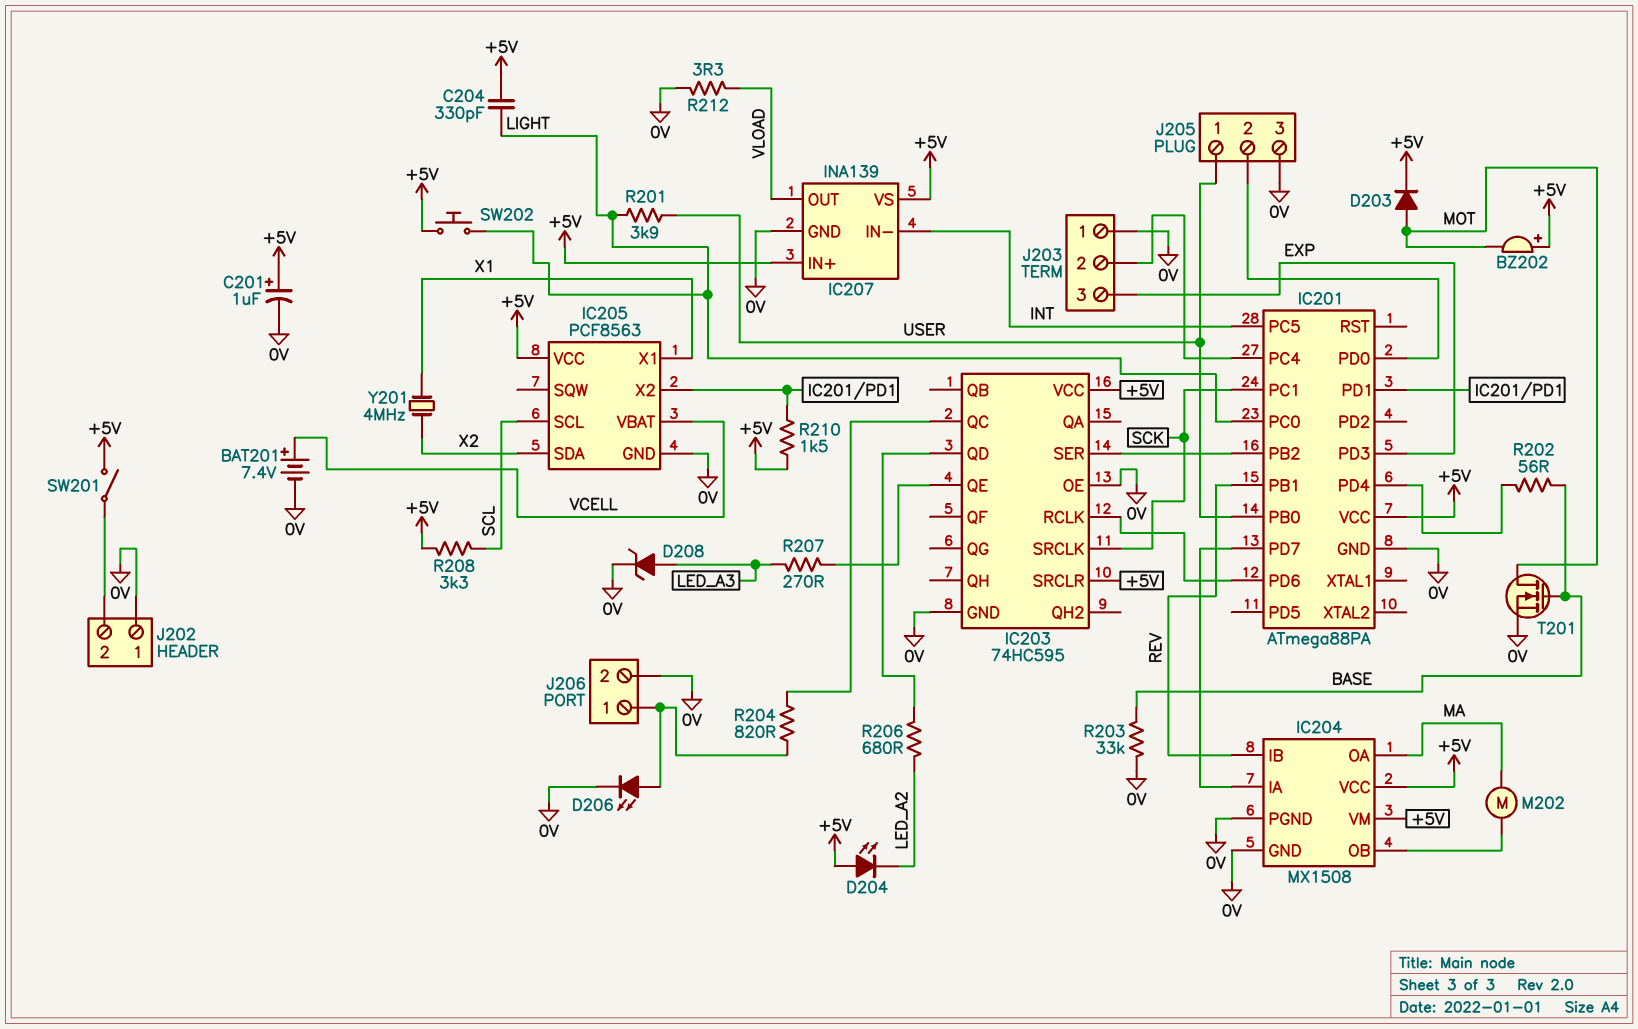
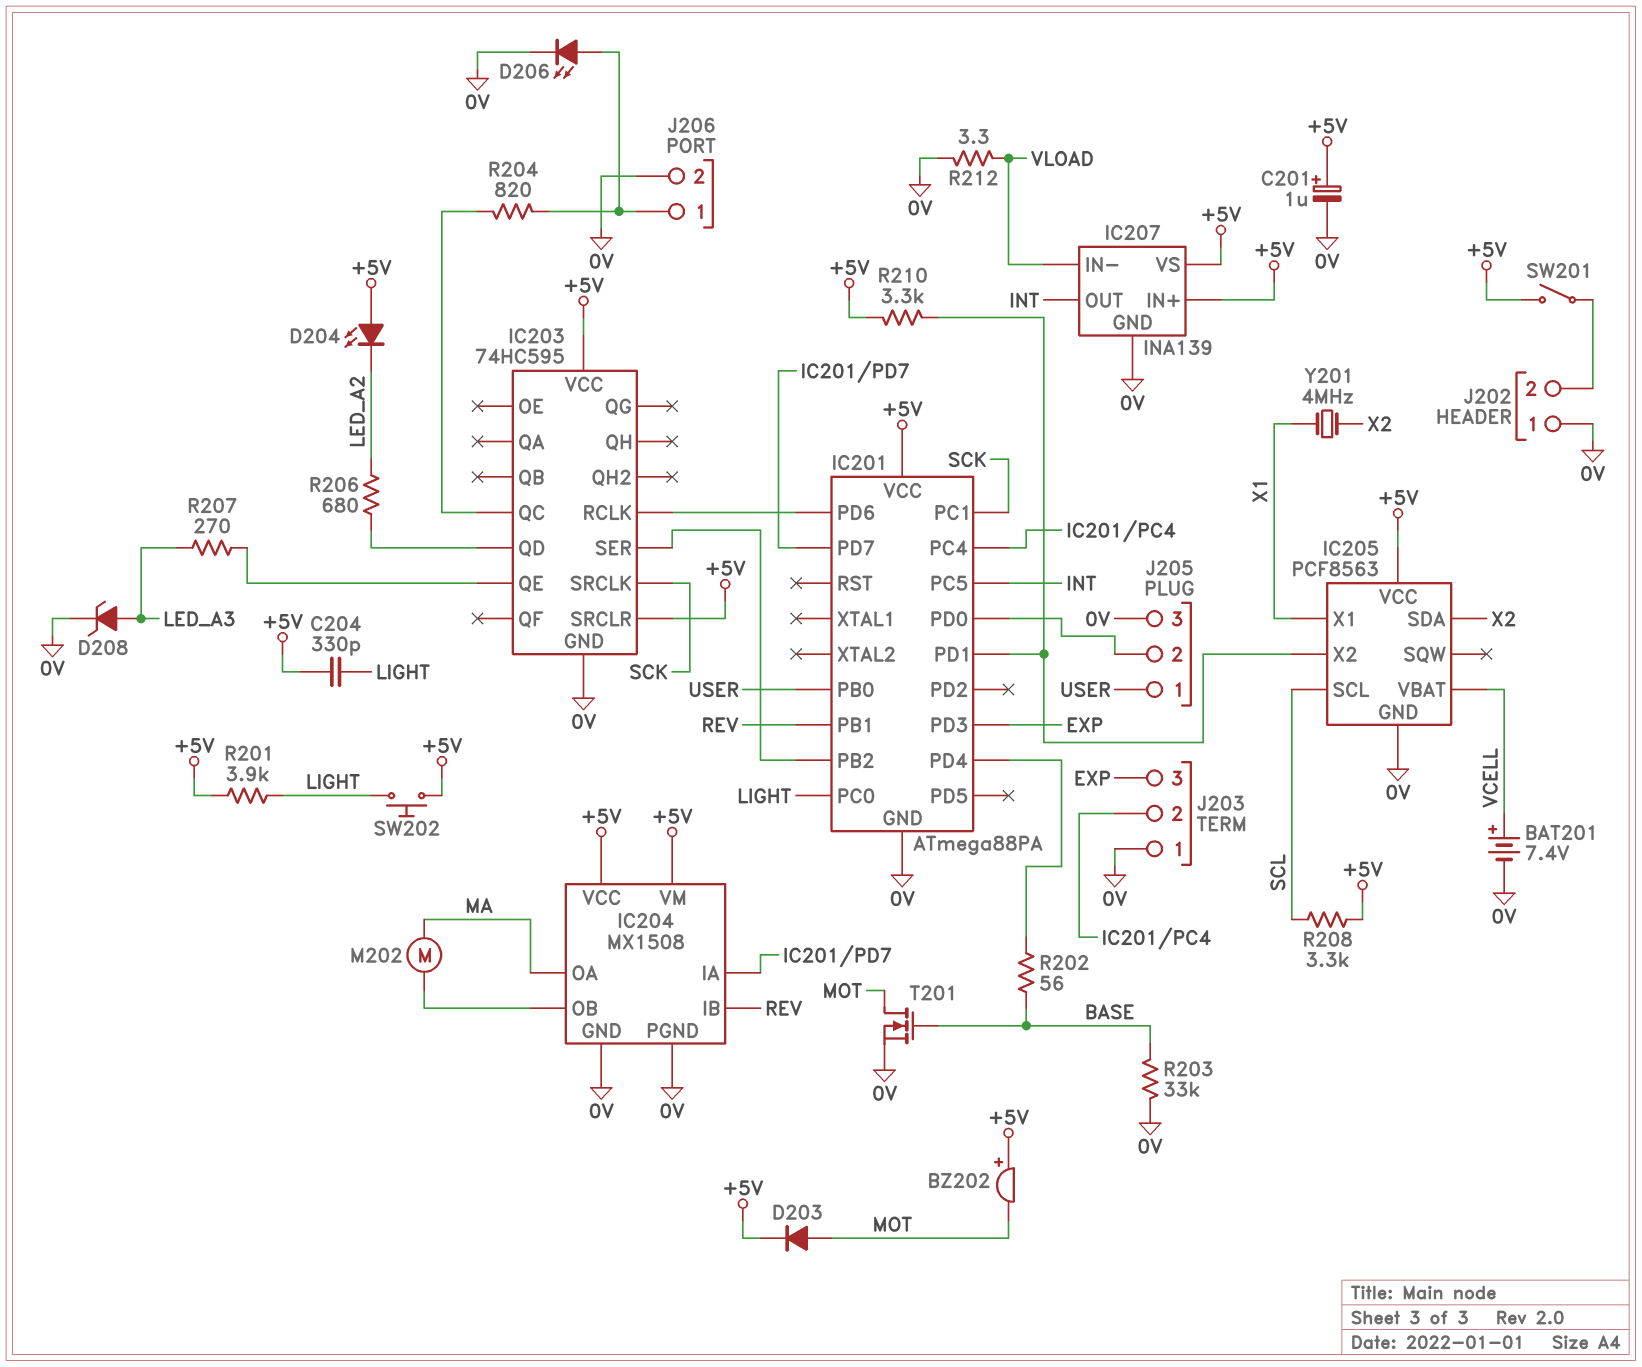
IC203 pin OE: 0V -> none
IC207 pin IN-: INT -> VLOAD
IC207 pin OUT: VLOAD -> INT
R201: 3.9k (LIGHT, USER) -> 3.9k (+5V, LIGHT)
R210: 1.5k (+5V, IC201/PD1) -> 3.3k (+5V, IC201/PD1)

